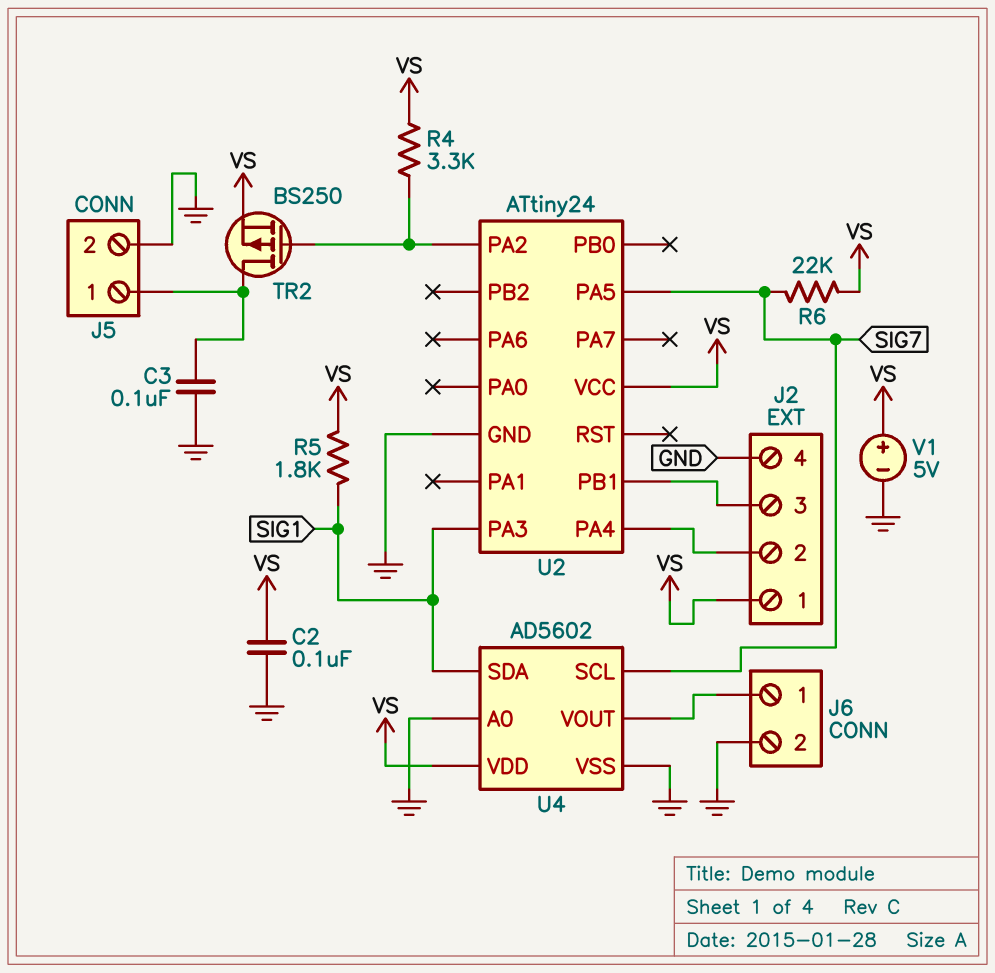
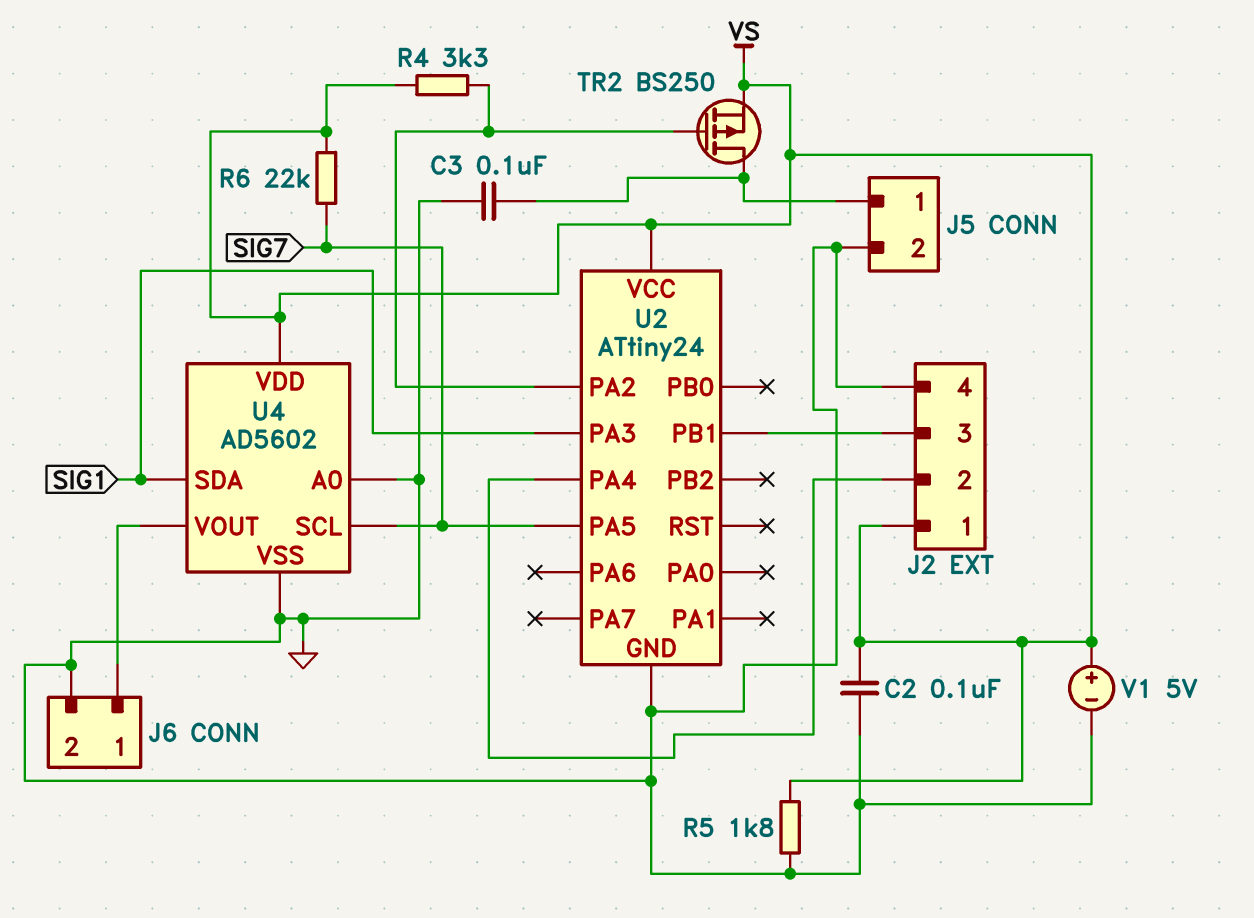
R5: 1.8k (SIG1, VS) -> 1.8k (GND, VS)

